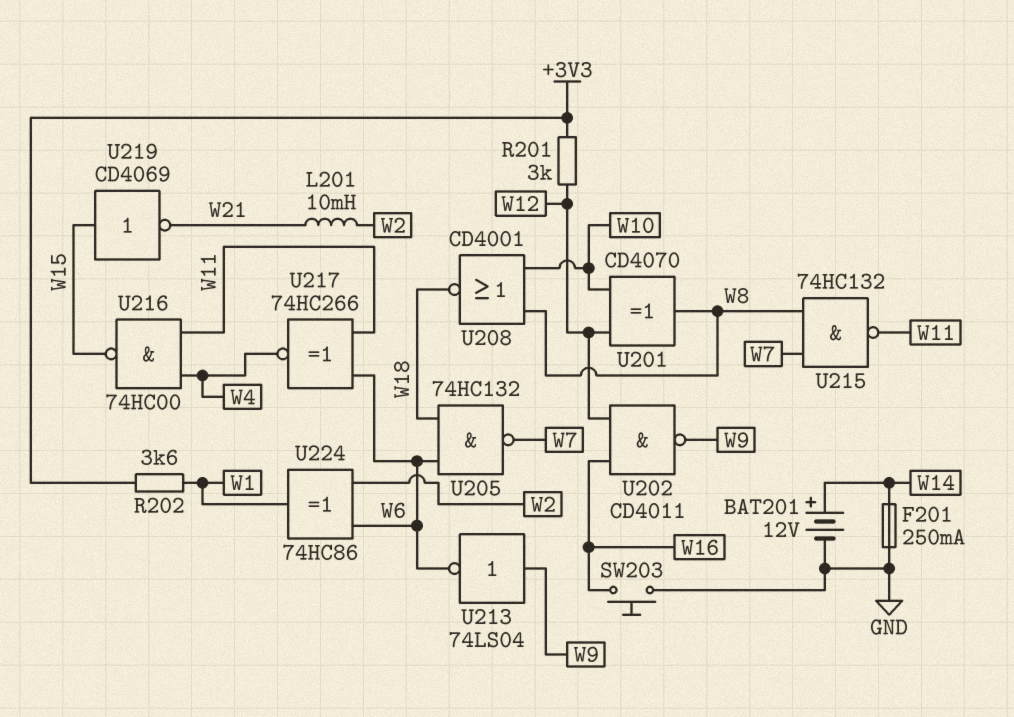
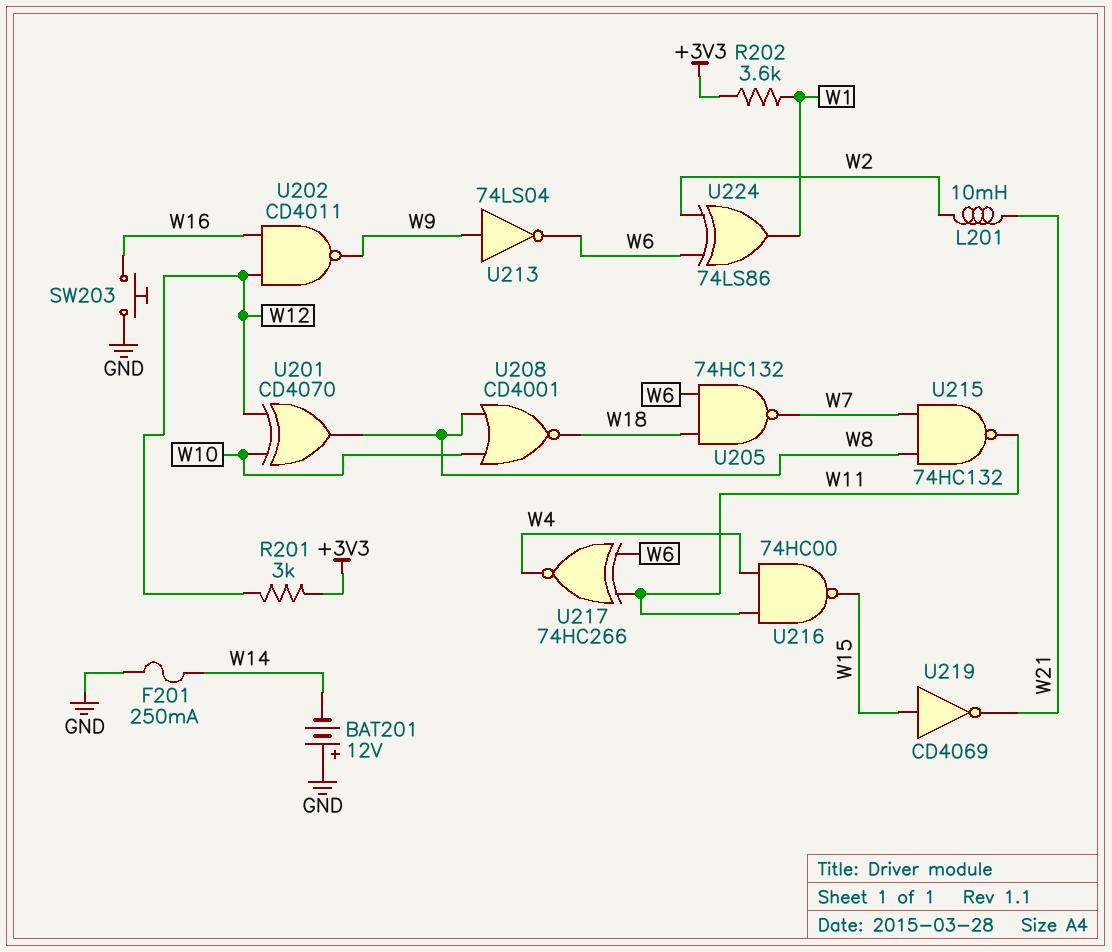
BAT201: 12V (plus W14, minus GND) -> 12V (plus GND, minus W14)
U224: XOR 74HC86 (in W2, in W6, out W1) -> XOR 74LS86 (in W2, in W6, out W1)

